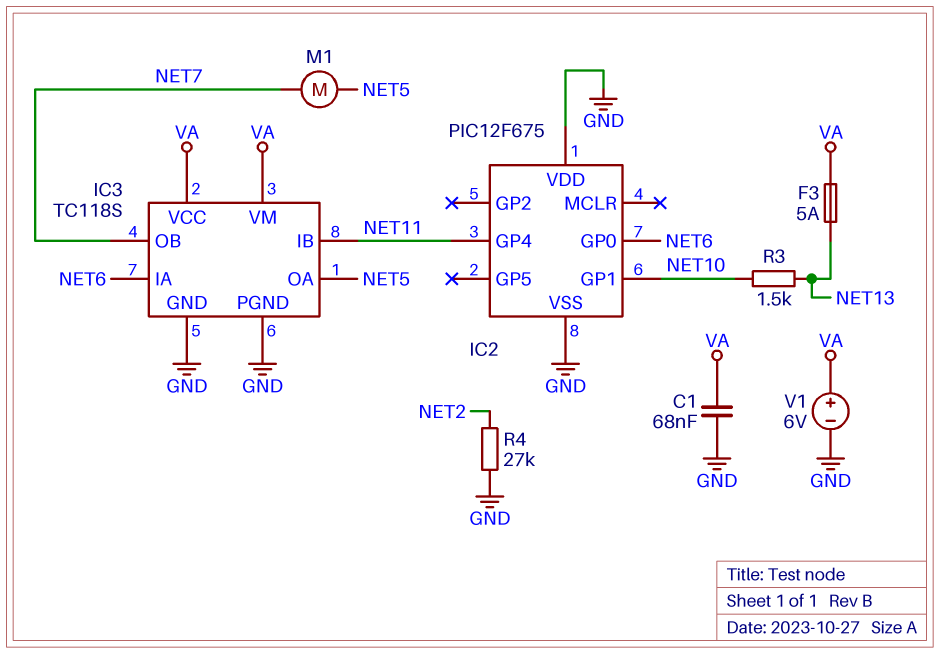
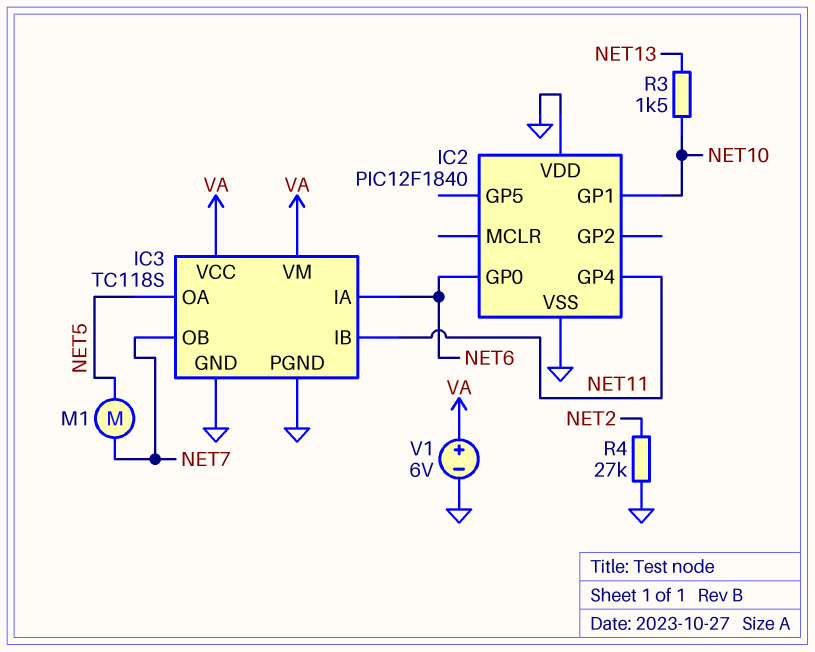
C1: 68nF (GND, VA) -> none
F3: 5A (NET13, VA) -> none
IC2: PIC12F675 -> PIC12F1840

